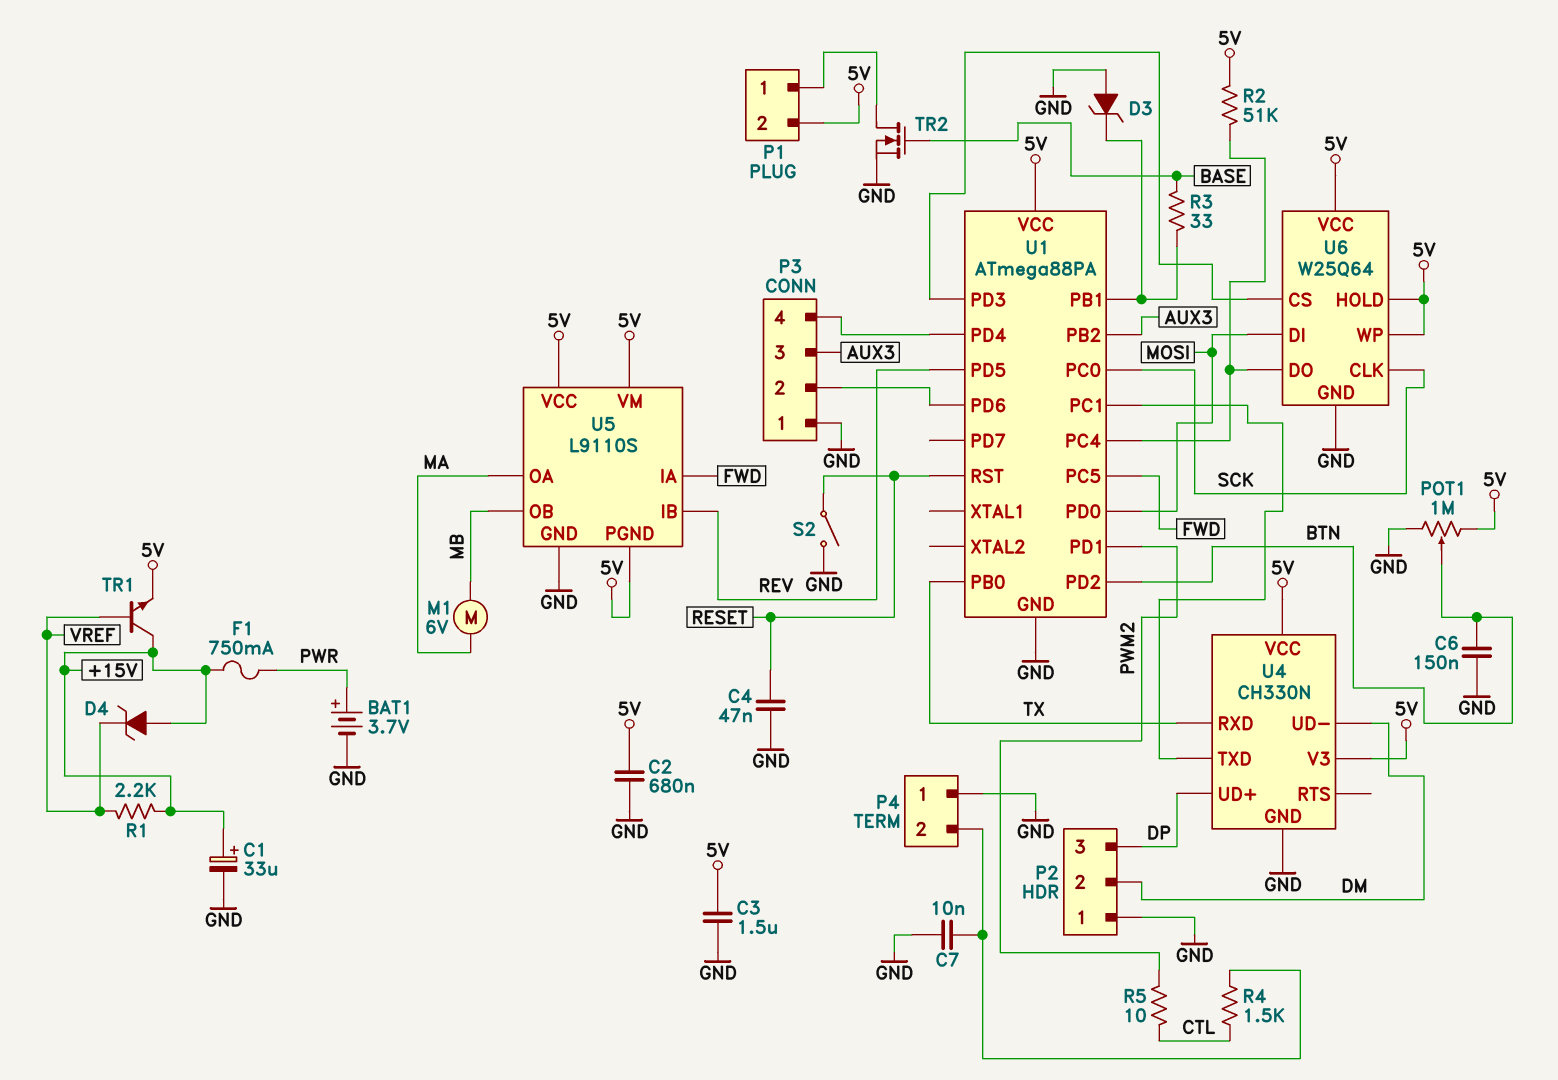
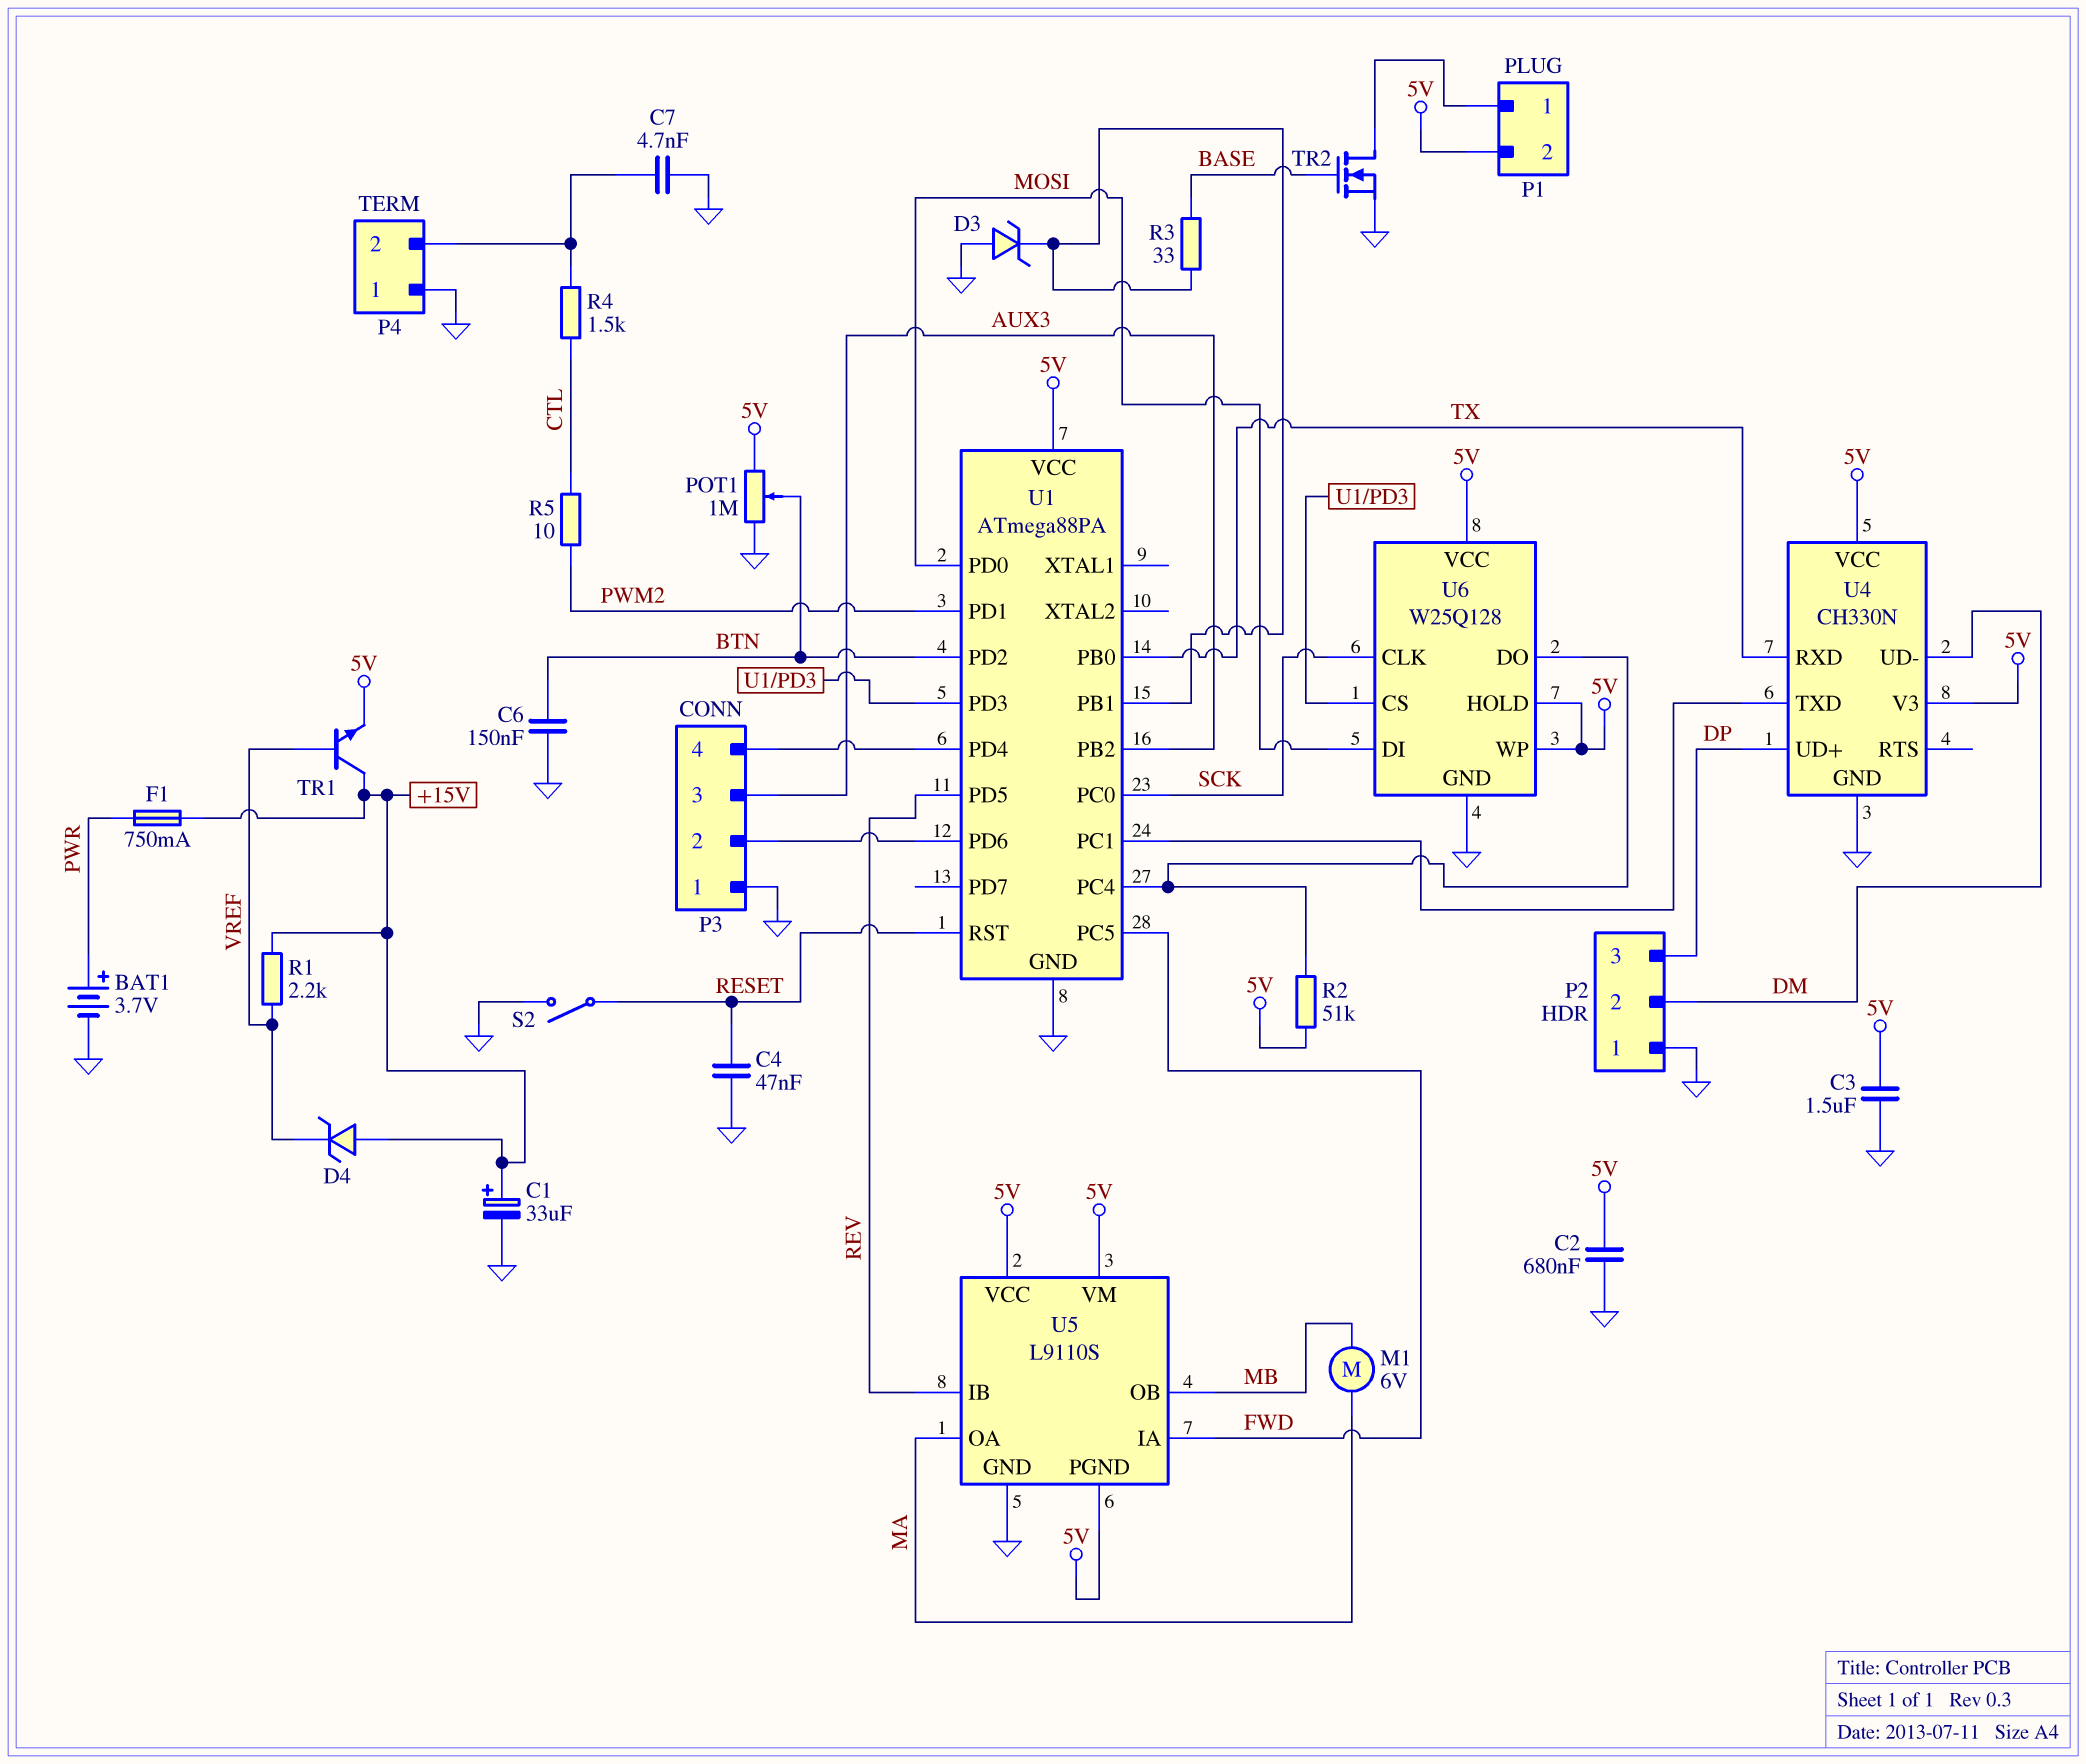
C7: 10nF (GND, P4/2) -> 4.7nF (GND, P4/2)
U6: W25Q64 -> W25Q128

